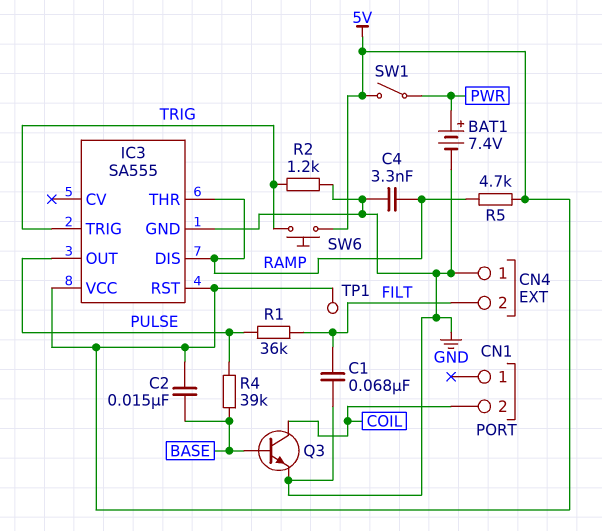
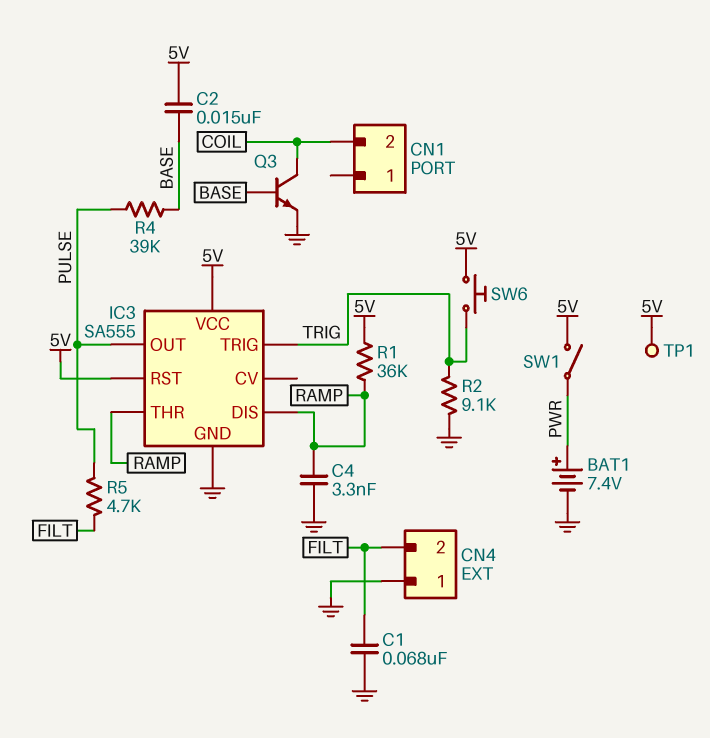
R1: 36k (FILT, PULSE) -> 36k (5V, RAMP)
R2: 1.2k (GND, TRIG) -> 9.1k (GND, TRIG)
R5: 4.7k (5V, RAMP) -> 4.7k (FILT, PULSE)

